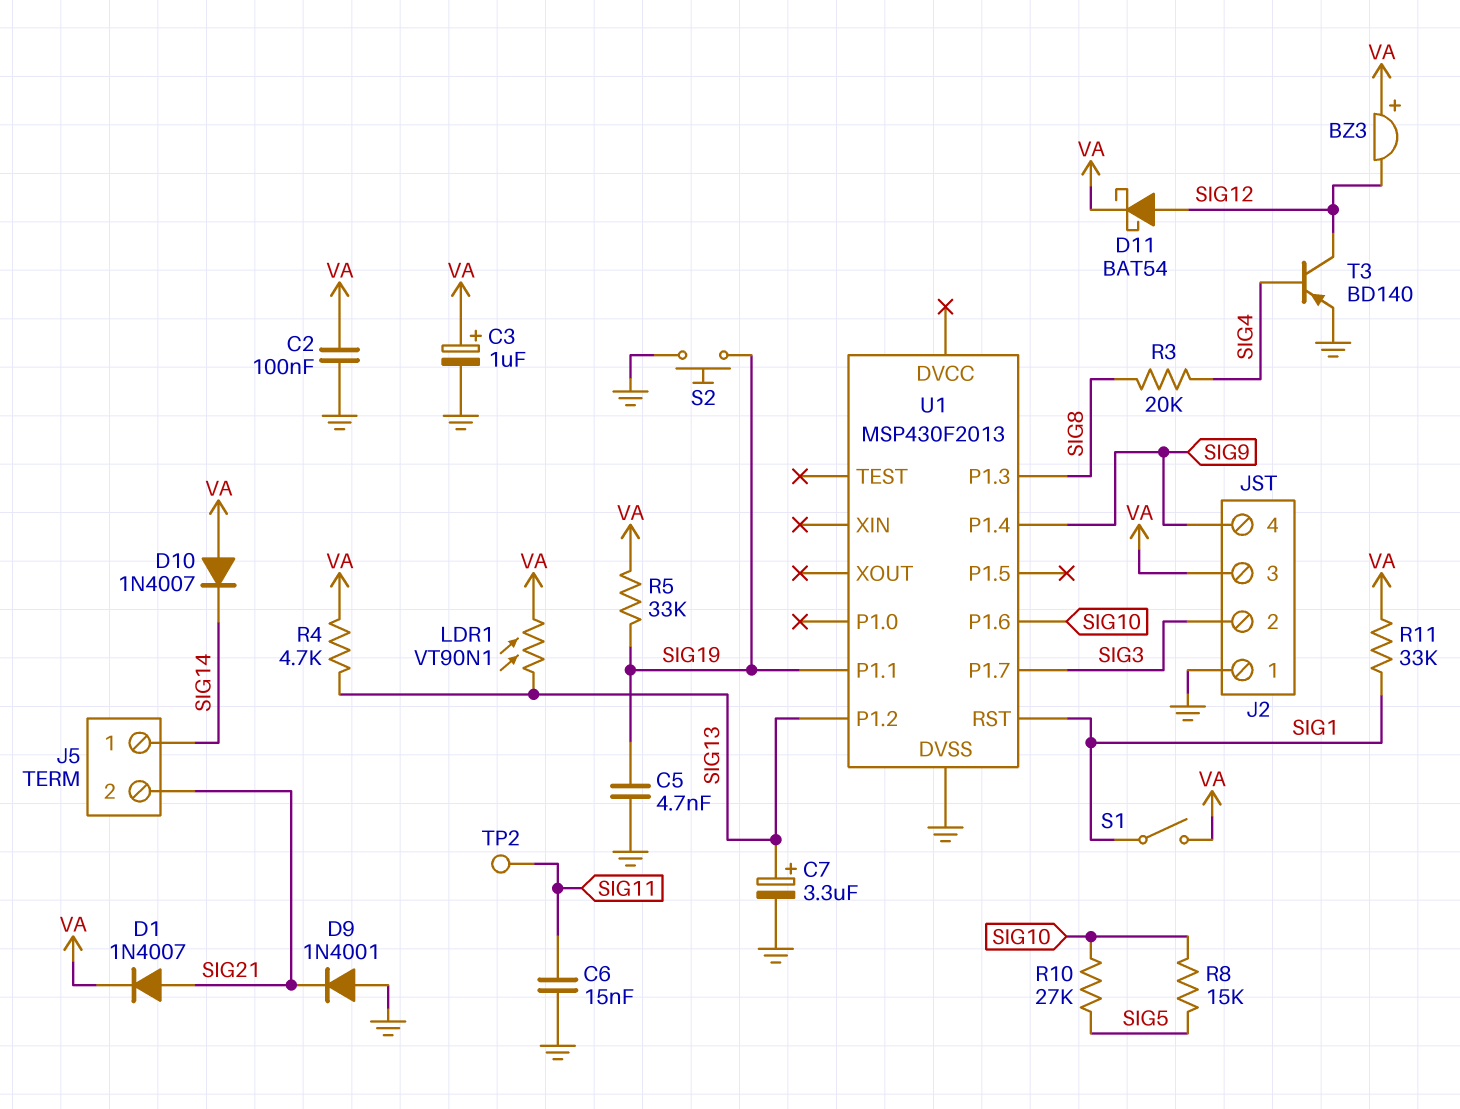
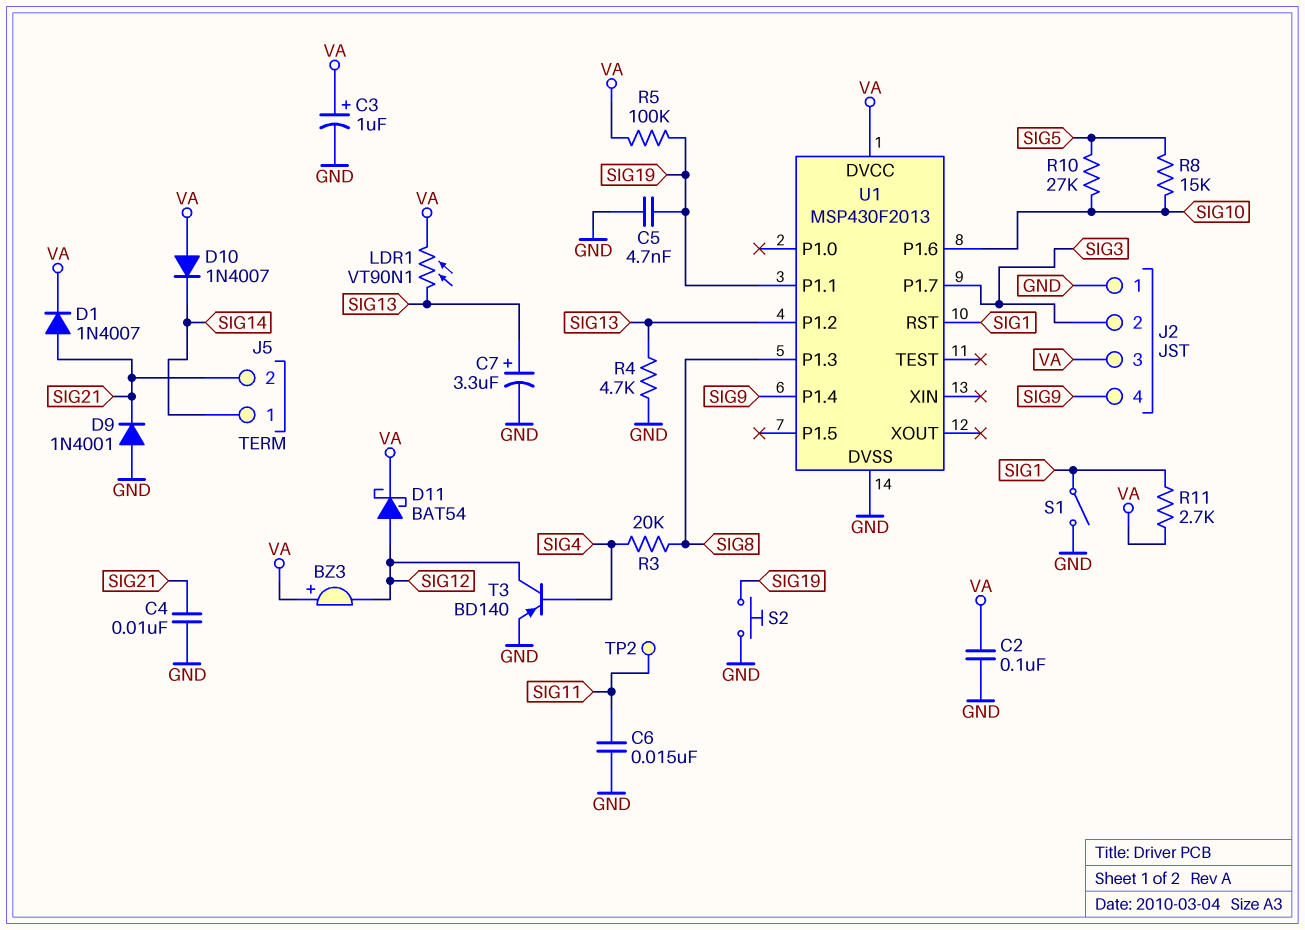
C4: none -> 10nF (GND, SIG21)
R4: 4.7k (SIG13, VA) -> 4.7k (GND, SIG13)
R5: 33k (SIG19, VA) -> 100k (SIG19, VA)
R11: 33k (SIG1, VA) -> 2.7k (SIG1, VA)
S1: switch (SIG1, VA) -> switch (GND, SIG1)
U1 pin DVCC: none -> VA

